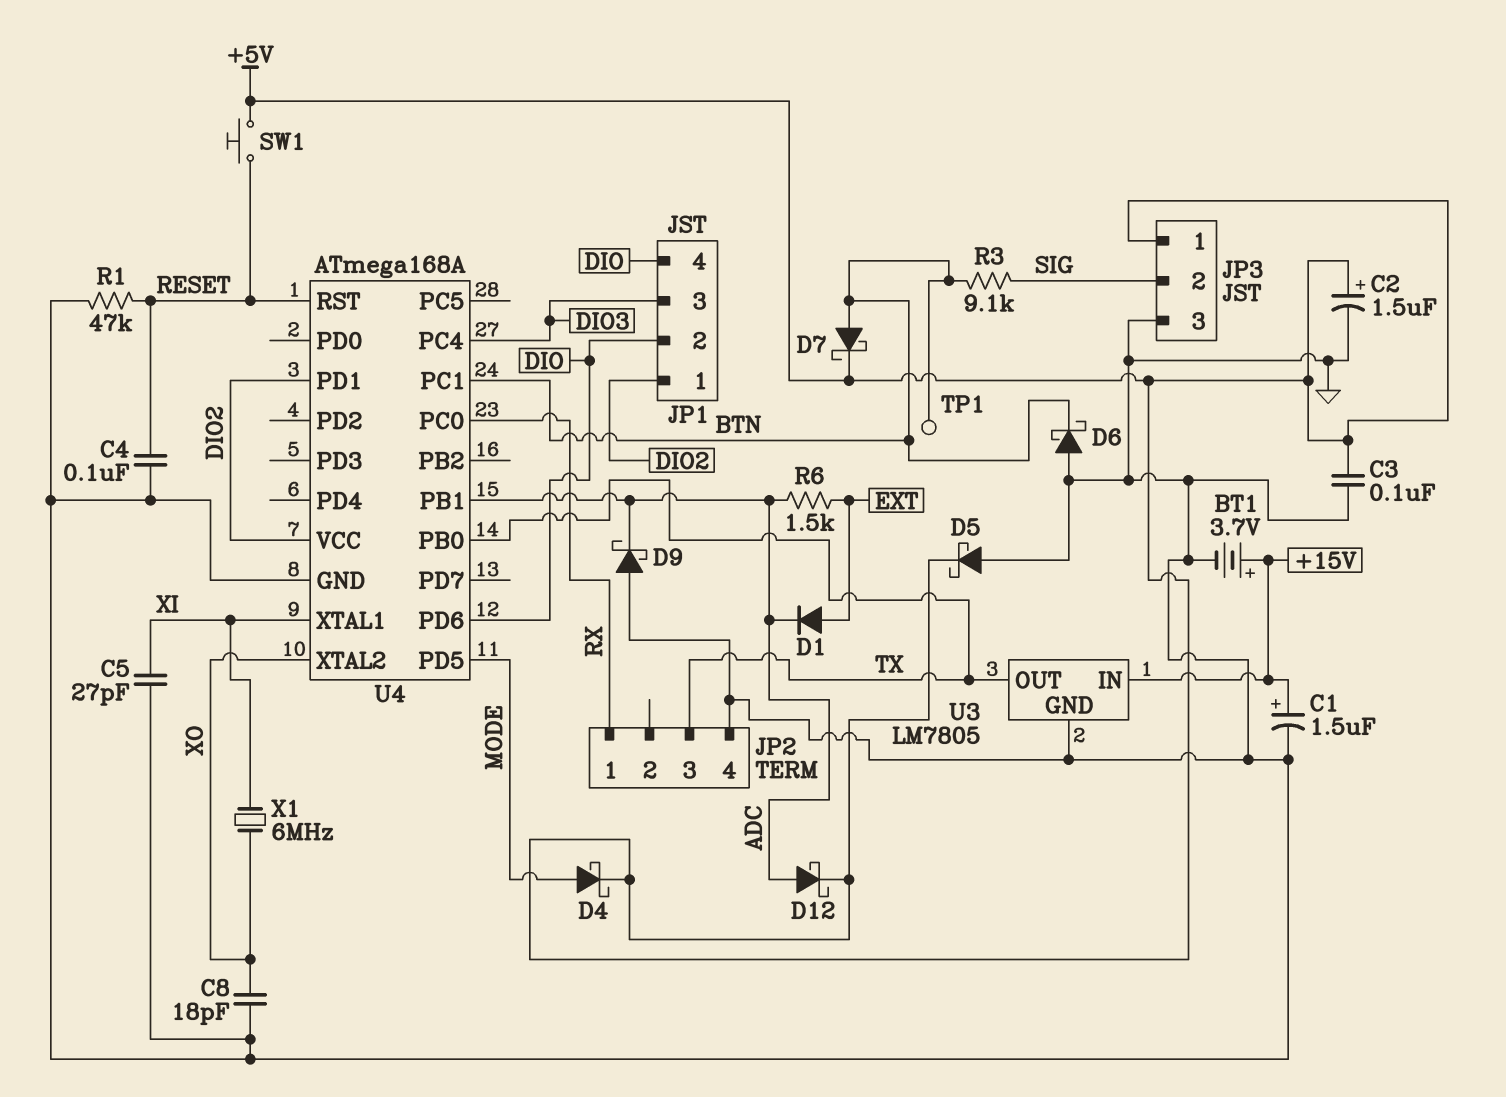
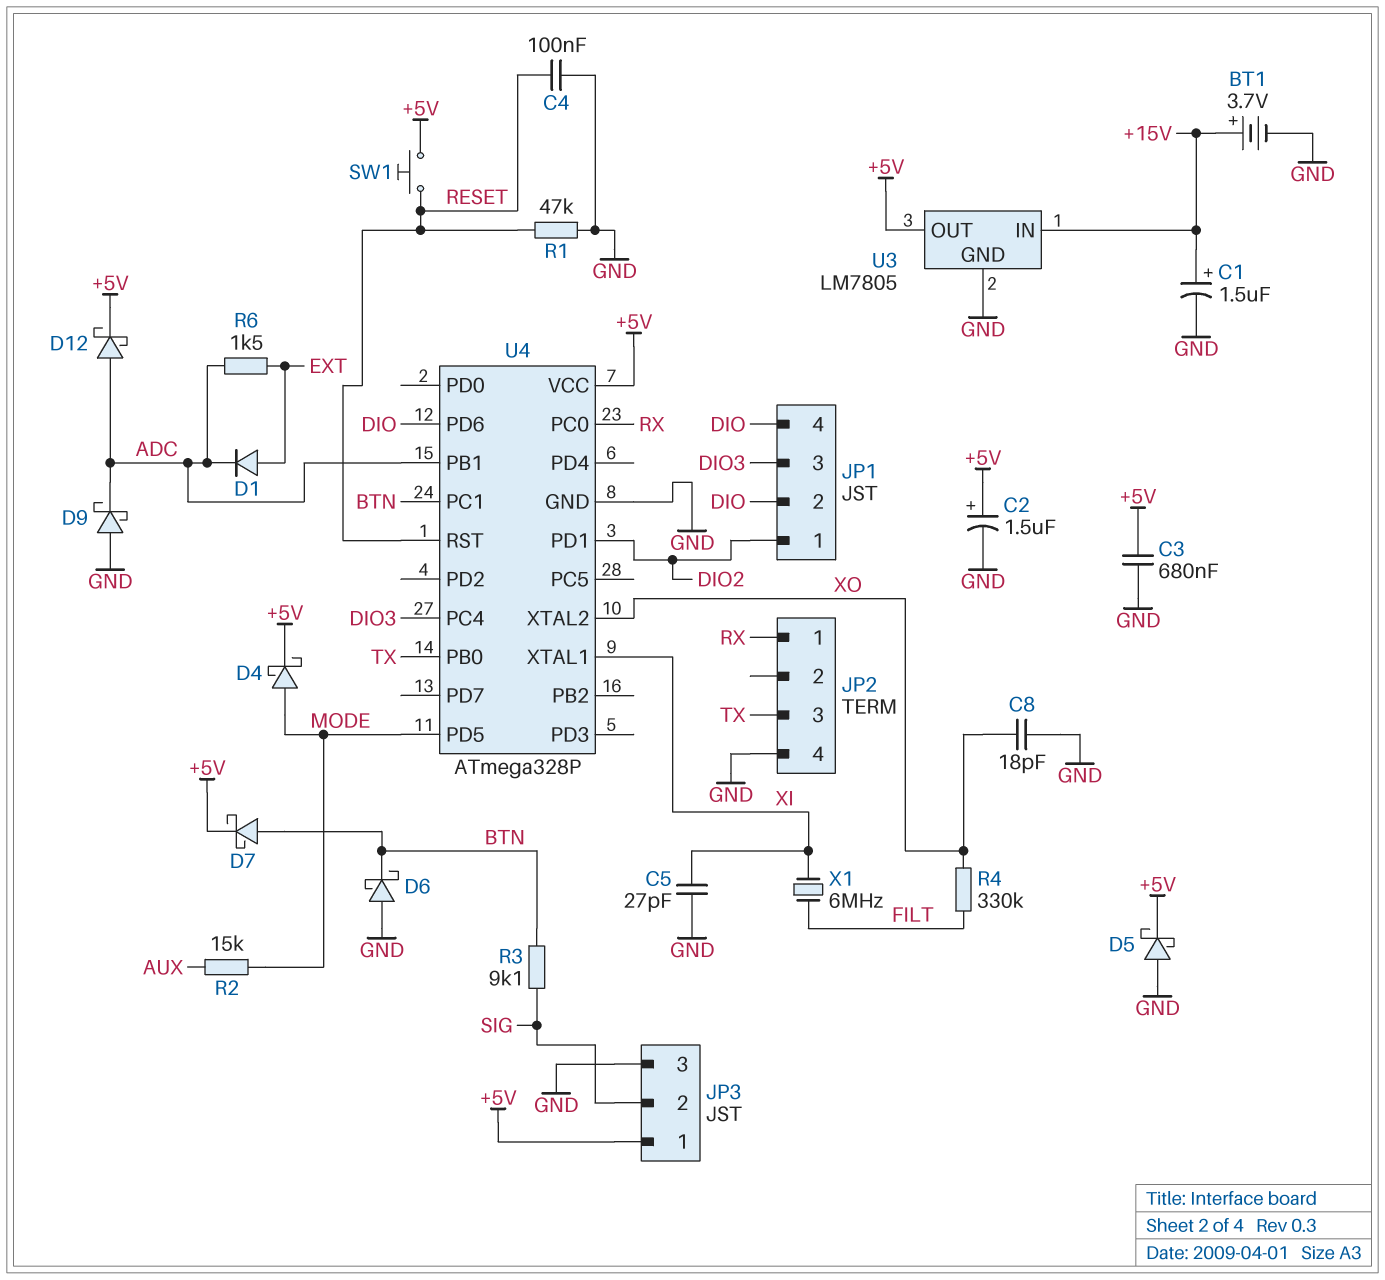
C3: 100nF (+5V, GND) -> 680nF (+5V, GND)
R2: none -> 15k (AUX, MODE)
R4: none -> 330k (FILT, XO)
TP1: test point (BTN) -> none
U3 pin OUT: TX -> +5V
U4: ATmega168A -> ATmega328P
U4 pin VCC: DIO2 -> +5V
X1: 6MHz (XI, XO) -> 6MHz (FILT, XI)

